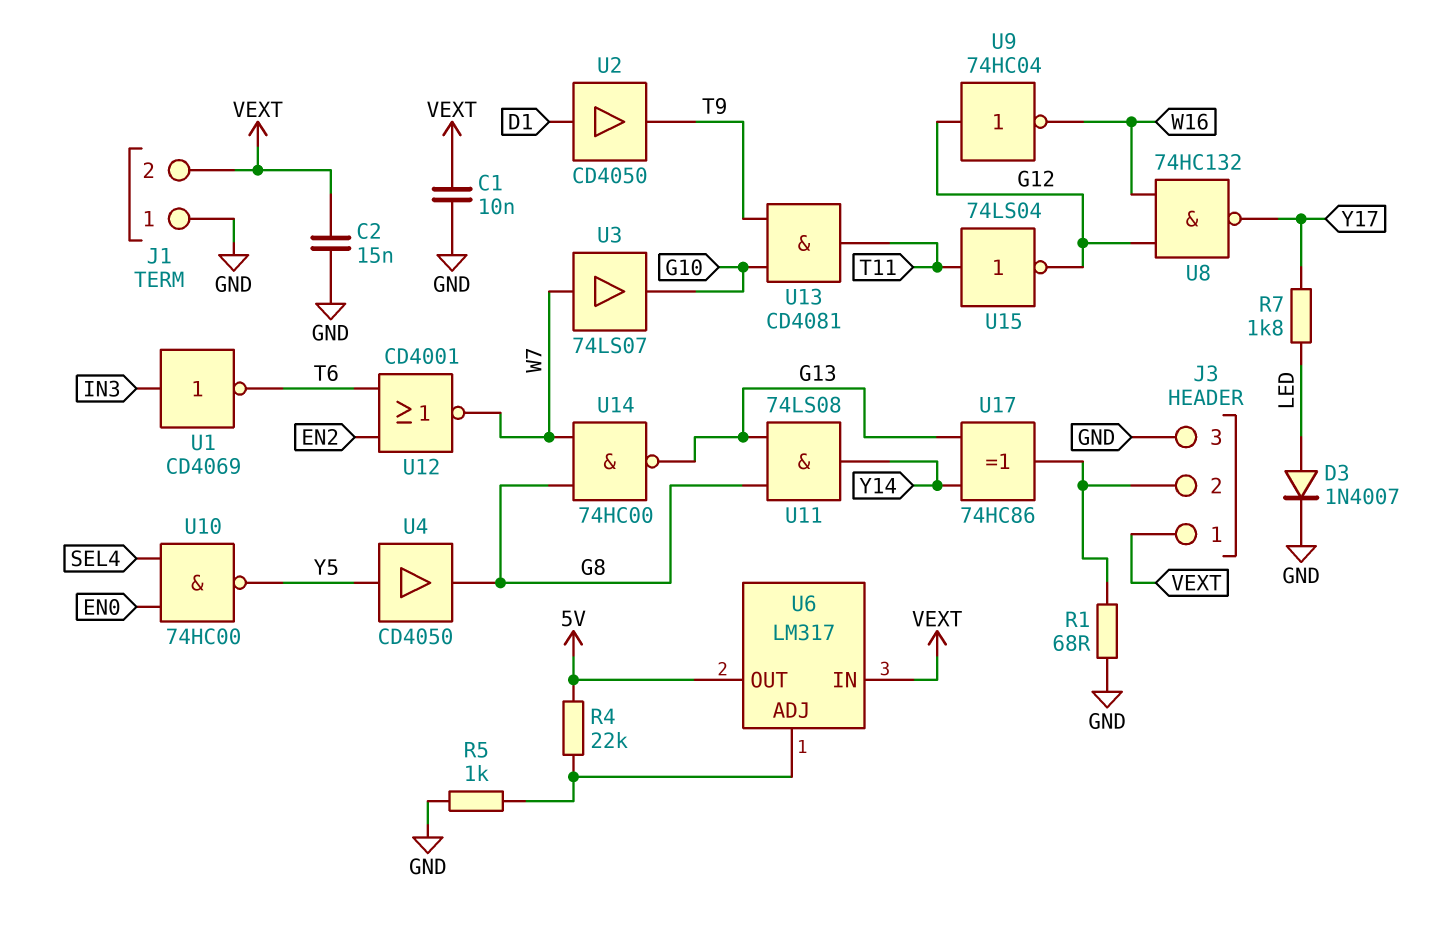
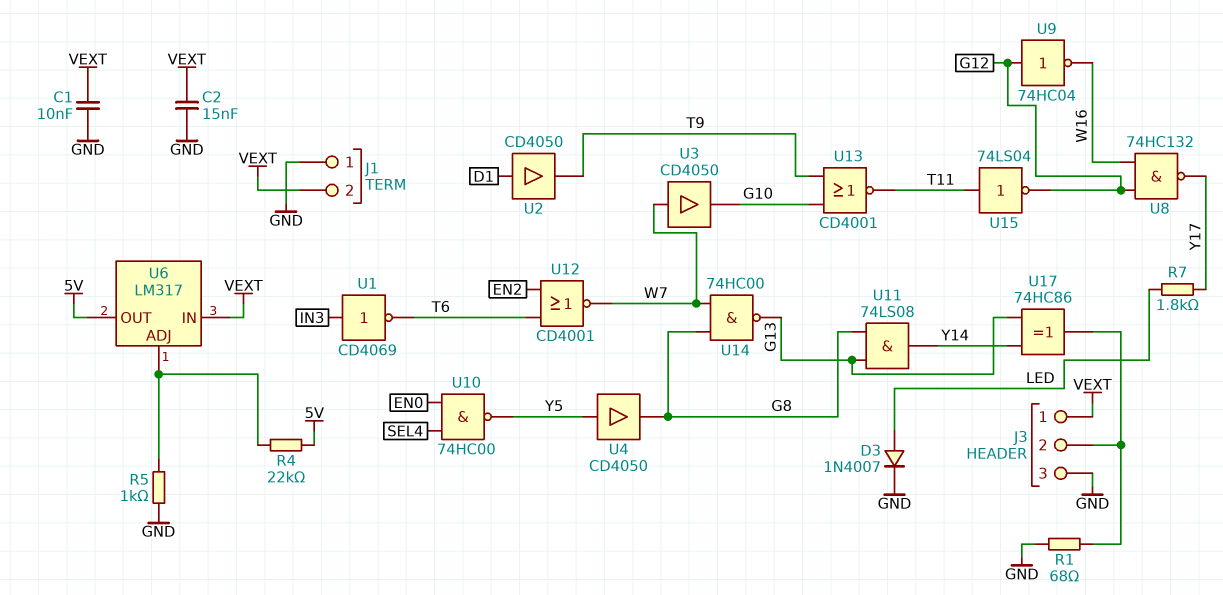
U3: buffer 74LS07 (in W7, out G10) -> buffer CD4050 (in W7, out G10)
U13: AND CD4081 (in G10, in T9, out T11) -> NOR CD4001 (in G10, in T9, out T11)

